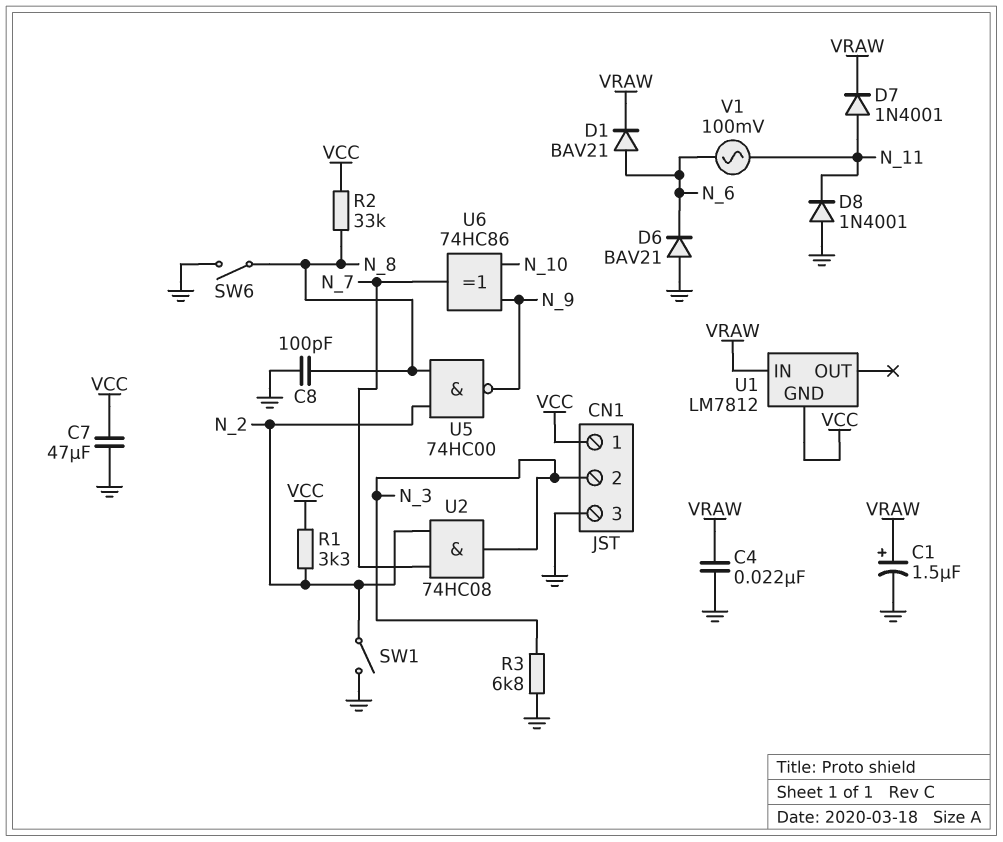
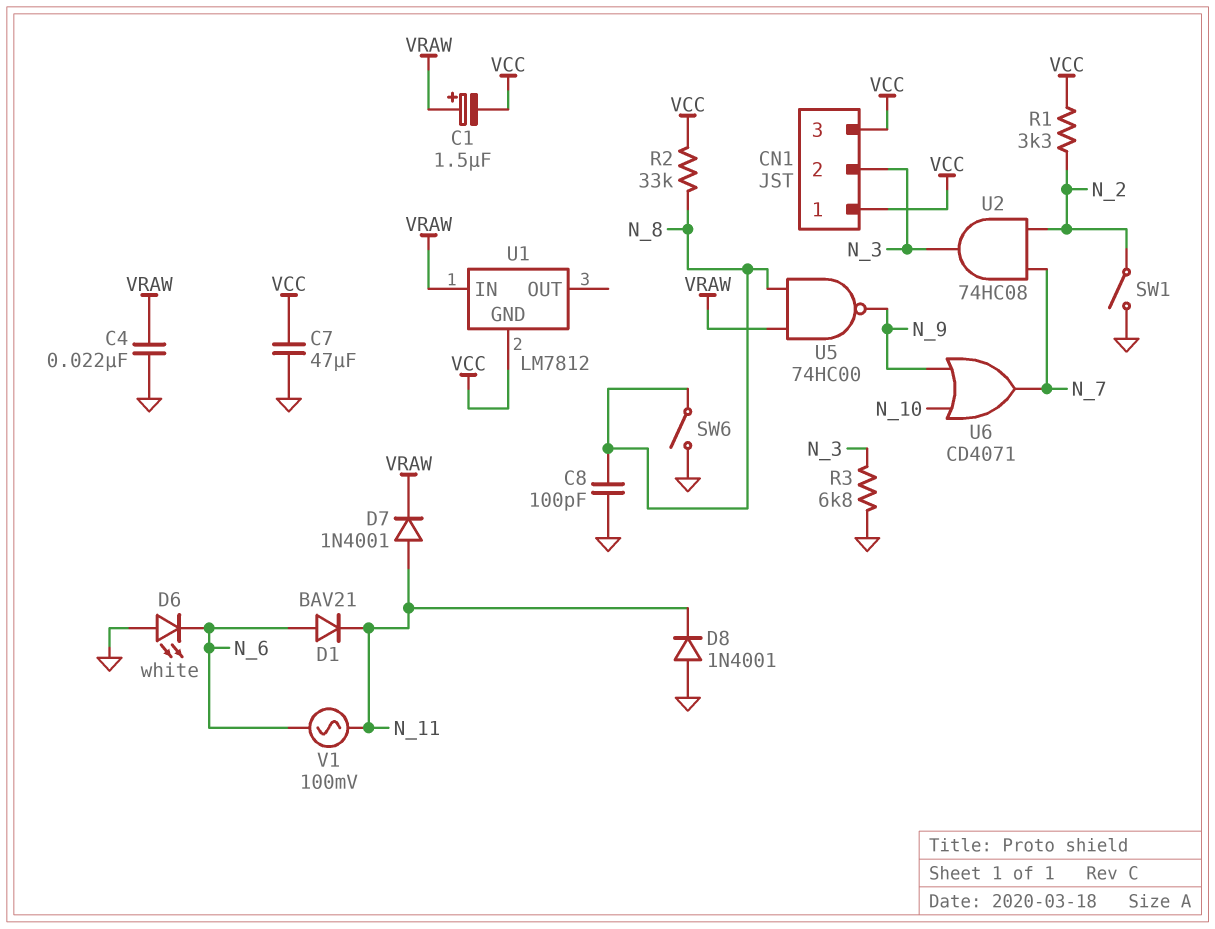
C1: 1.5uF (plus VRAW, minus GND) -> 1.5uF (plus VRAW, minus VCC)
CN1 pin 3: GND -> VCC
D1: diode BAV21 (A N_6, K VRAW) -> diode BAV21 (A N_6, K N_11)
D6: diode BAV21 (A GND, K N_6) -> LED white (A GND, K N_6)
U5: NAND 74HC00 (in N_2, in N_8, out N_9) -> NAND 74HC00 (in N_8, in VRAW, out N_9)
U6: XOR 74HC86 (in N_9, in N_10, out N_7) -> OR CD4071 (in N_9, in N_10, out N_7)

